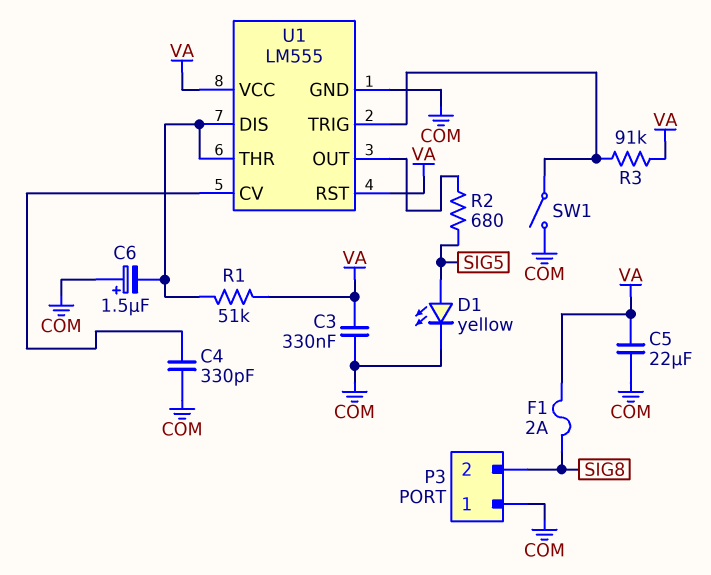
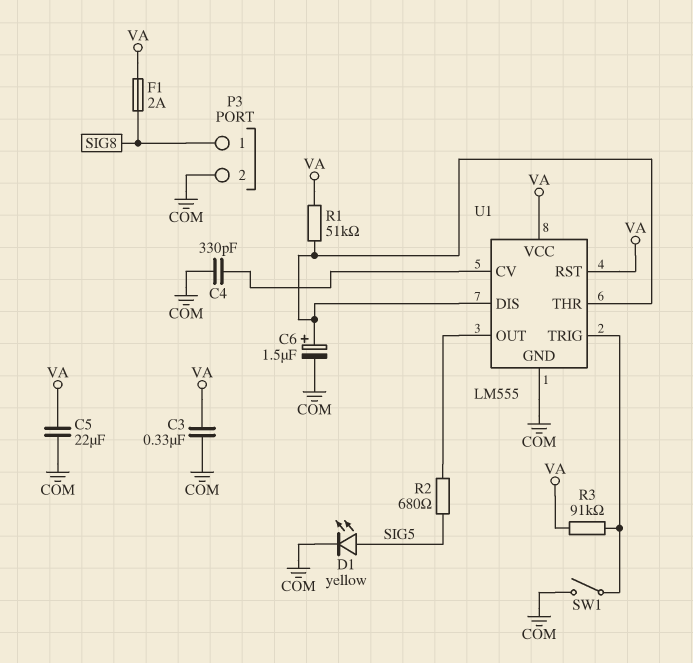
C6: 1.5uF (plus COM, minus U1/DIS) -> 1.5uF (plus U1/DIS, minus COM)
P3 pin 1: COM -> SIG8
P3 pin 2: SIG8 -> COM

